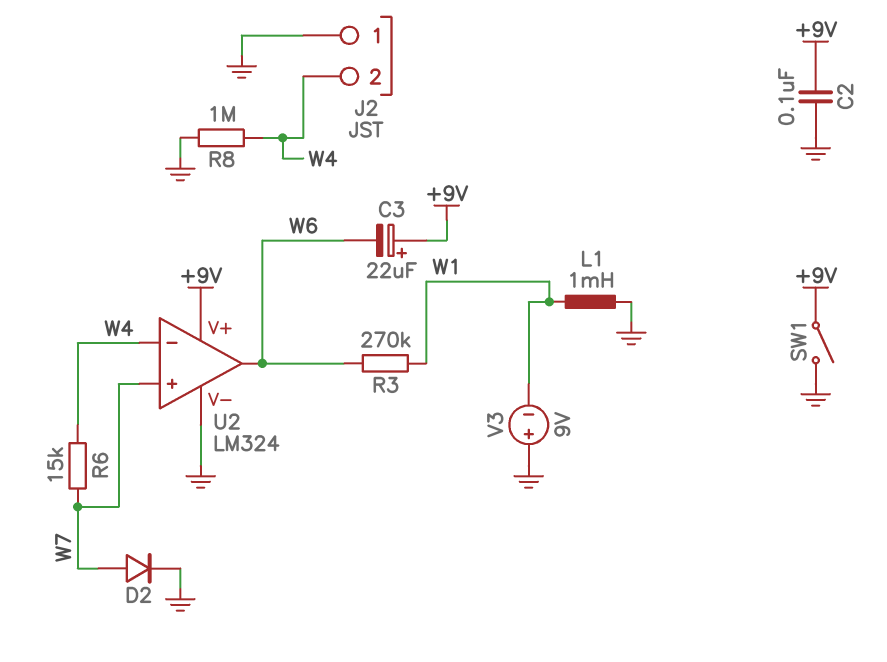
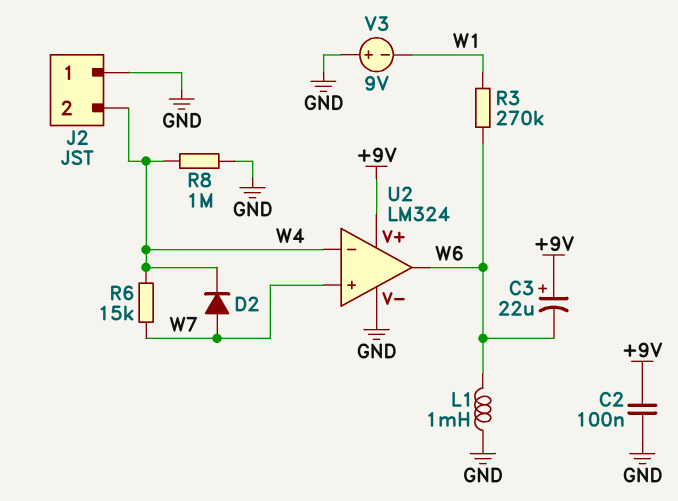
D2: diode (A W7, K GND) -> diode (A W7, K W4)
L1: 1mH (GND, W1) -> 1mH (GND, W6)
SW1: switch (+9V, GND) -> none

